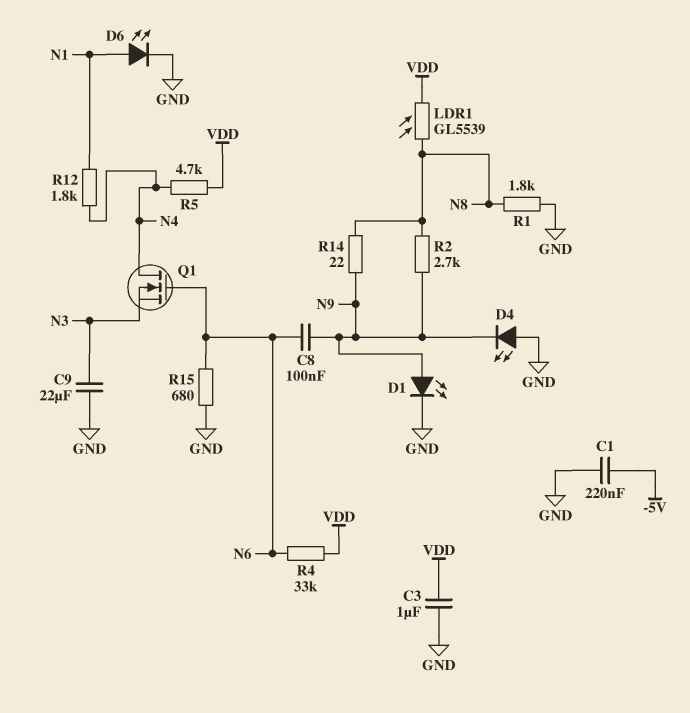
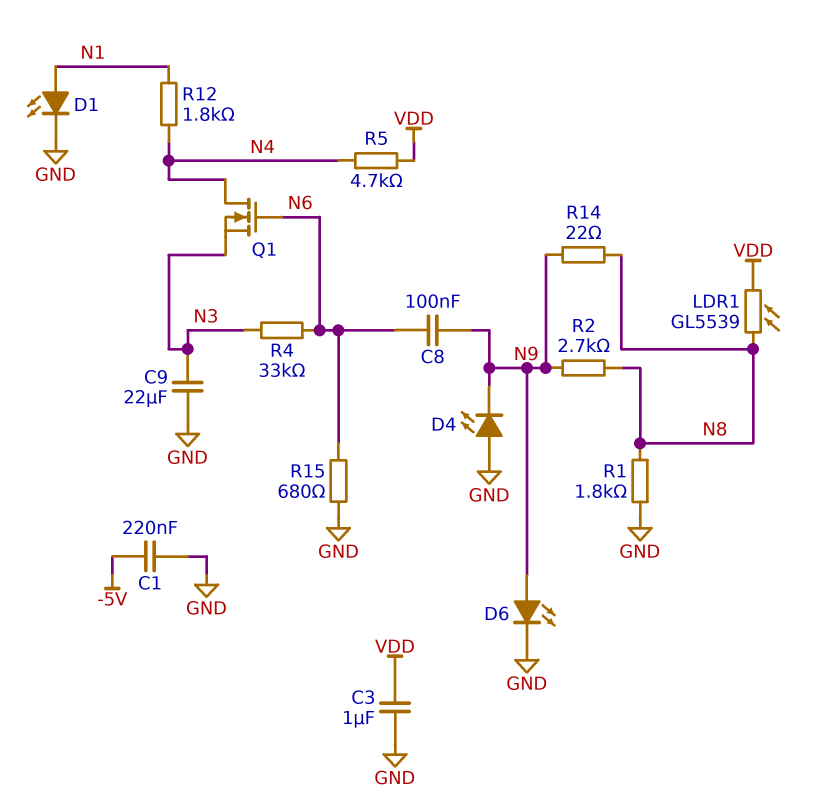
D1: LED (A N9, K GND) -> LED (A N1, K GND)
D6: LED (A N1, K GND) -> LED (A N9, K GND)
R4: 33k (N6, VDD) -> 33k (N3, N6)

